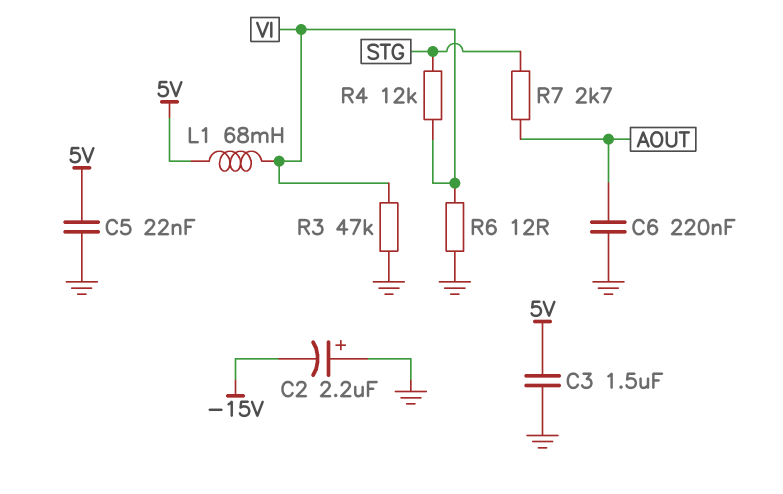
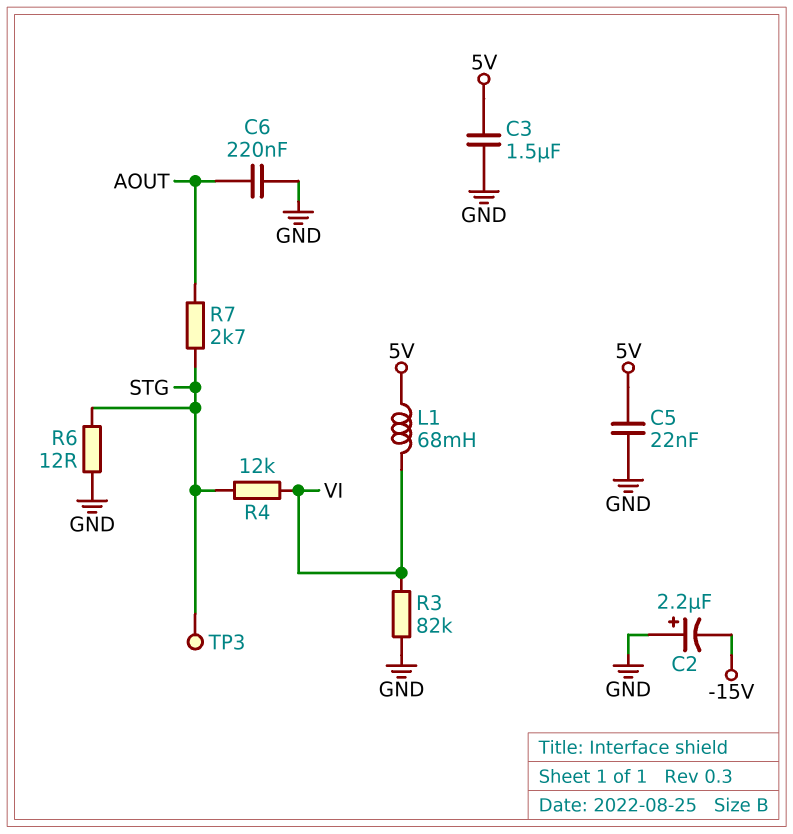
R3: 47k (GND, VI) -> 82k (GND, VI)
R6: 12 (GND, VI) -> 12 (GND, STG)
TP3: none -> test point (STG)

